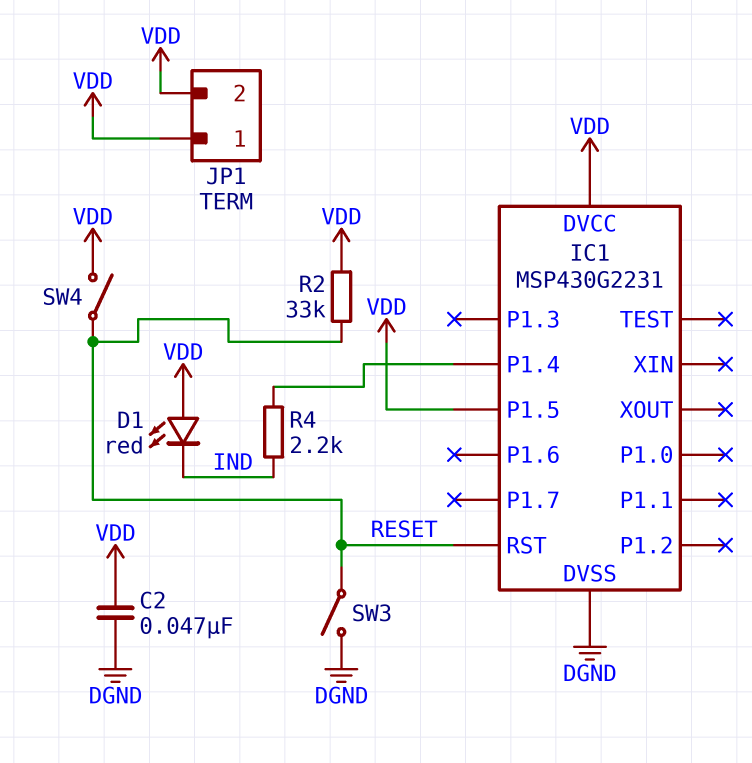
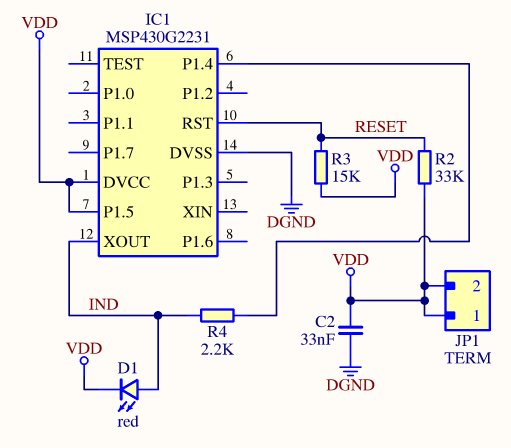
C2: 47nF (DGND, VDD) -> 33nF (DGND, VDD)
D1: LED red (A VDD, K IND) -> LED red (A IND, K VDD)
IC1 pin XOUT: none -> IND
R3: none -> 15k (RESET, VDD)
SW3: switch (DGND, RESET) -> none
SW4: switch (RESET, VDD) -> none

